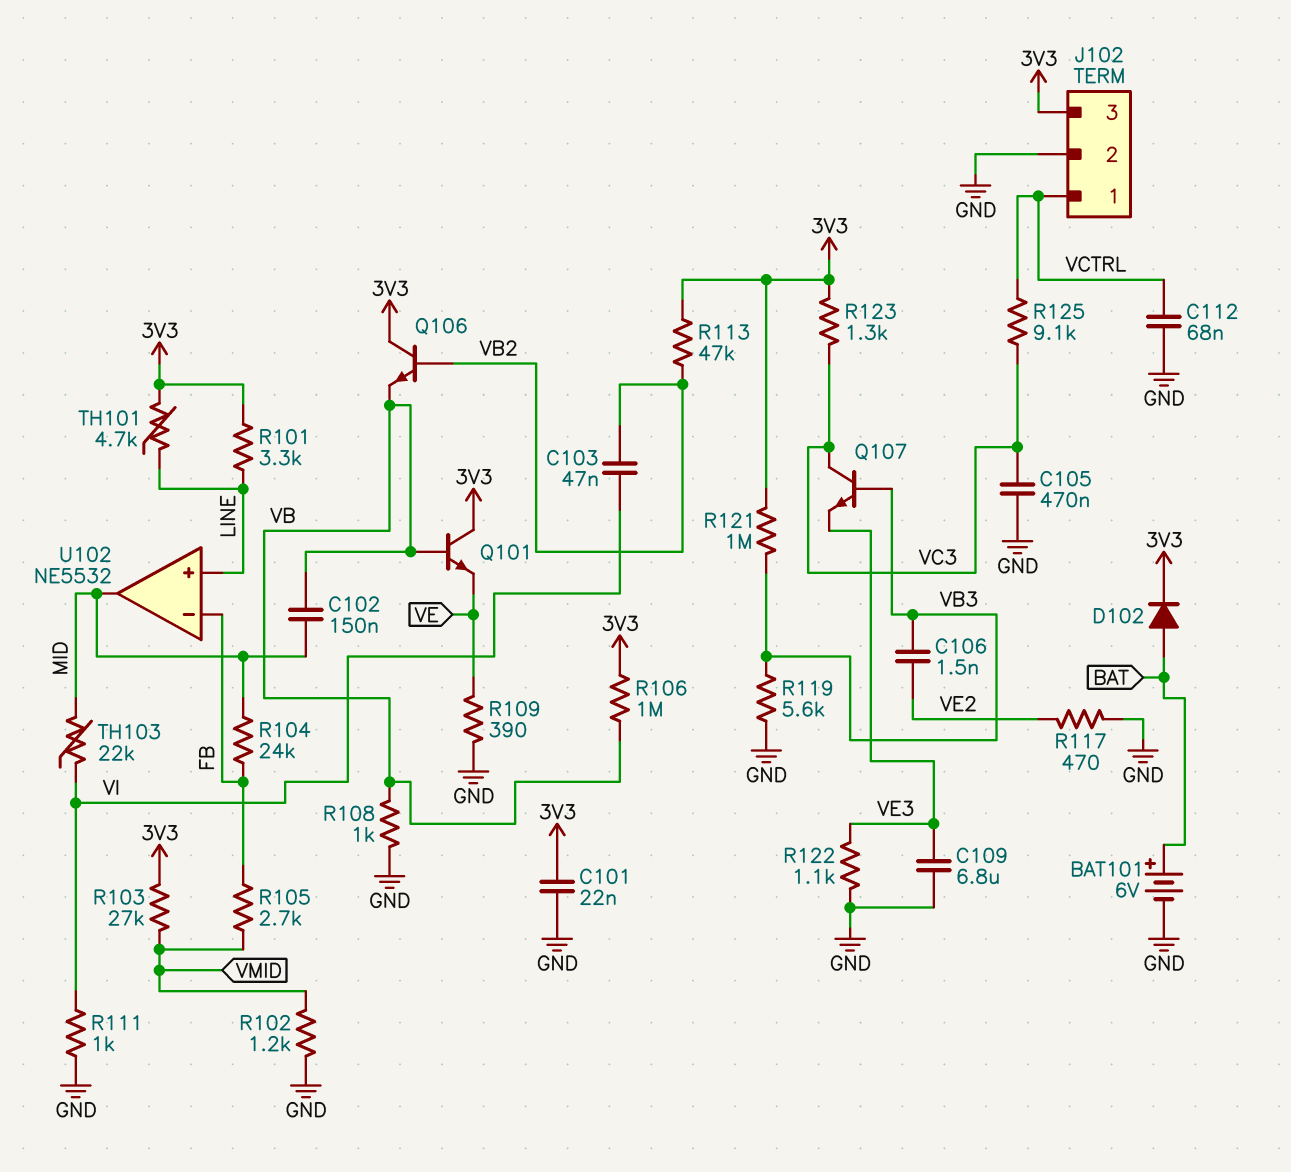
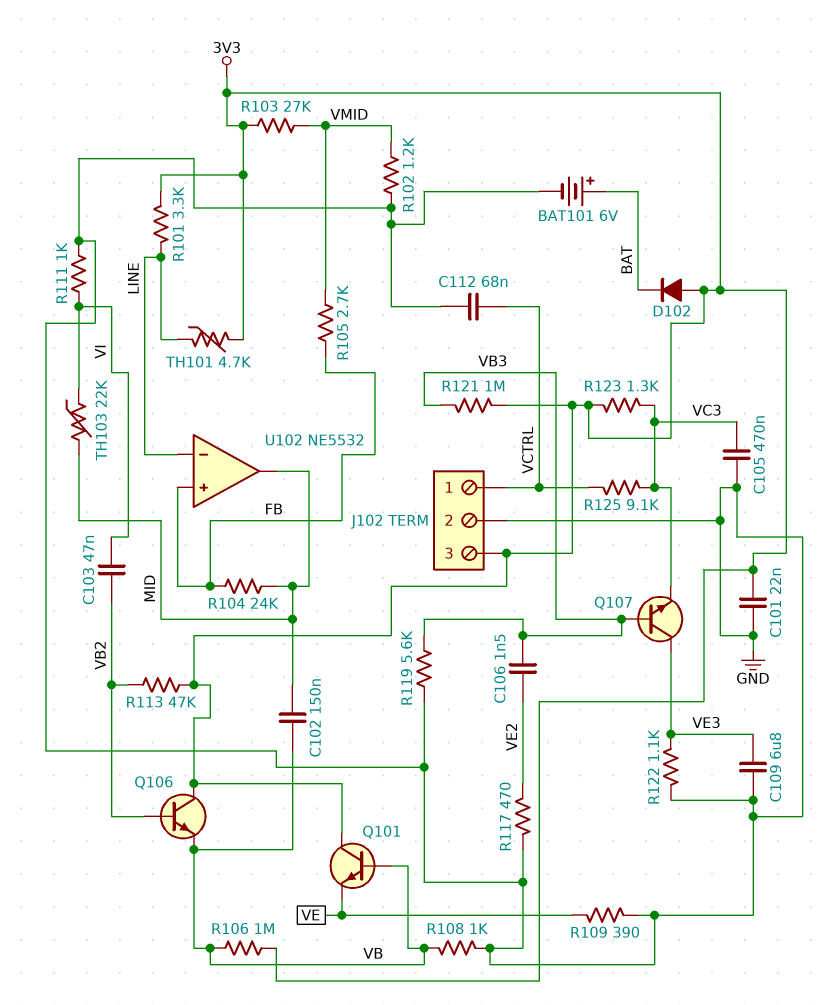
D102: diode (A BAT, K 3V3) -> diode (A 3V3, K BAT)
Q107: NPN (B VB3, C VC3, E VE3) -> NPN (B VB3, C VE3, E VC3)
U102 pin in+: LINE -> FB
U102 pin in-: FB -> LINE

